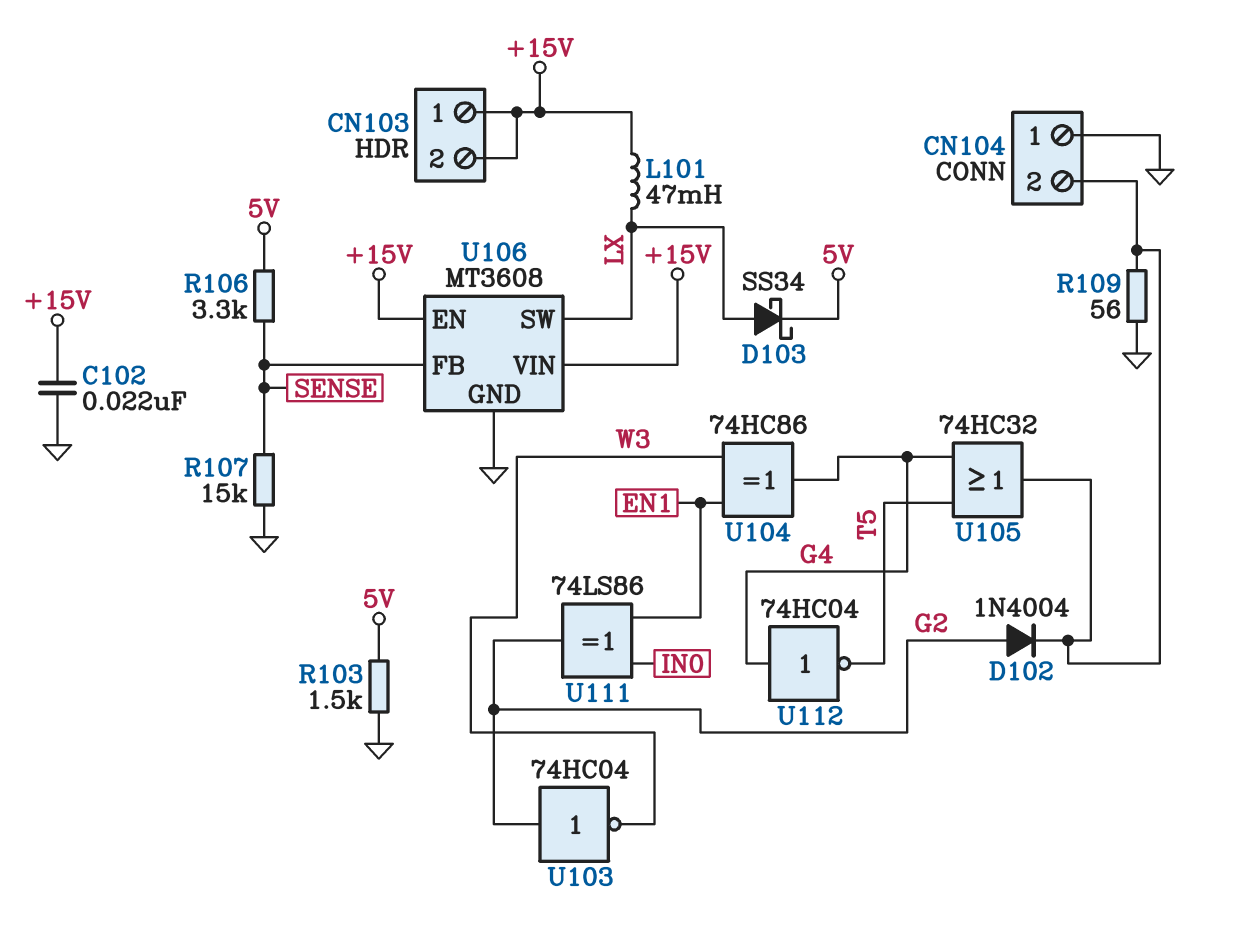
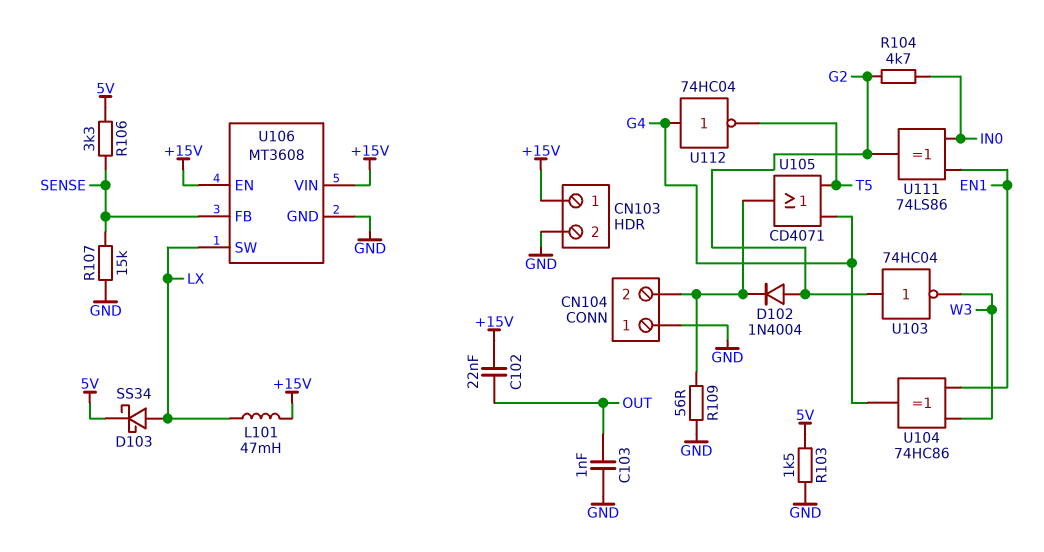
C102: 22nF (+15V, GND) -> 22nF (+15V, OUT)
C103: none -> 1nF (GND, OUT)
CN103 pin 2: +15V -> GND
R104: none -> 4.7k (G2, IN0)
U105: OR 74HC32 (in G4, in T5, out CN104/2) -> OR CD4071 (in G4, in T5, out CN104/2)

